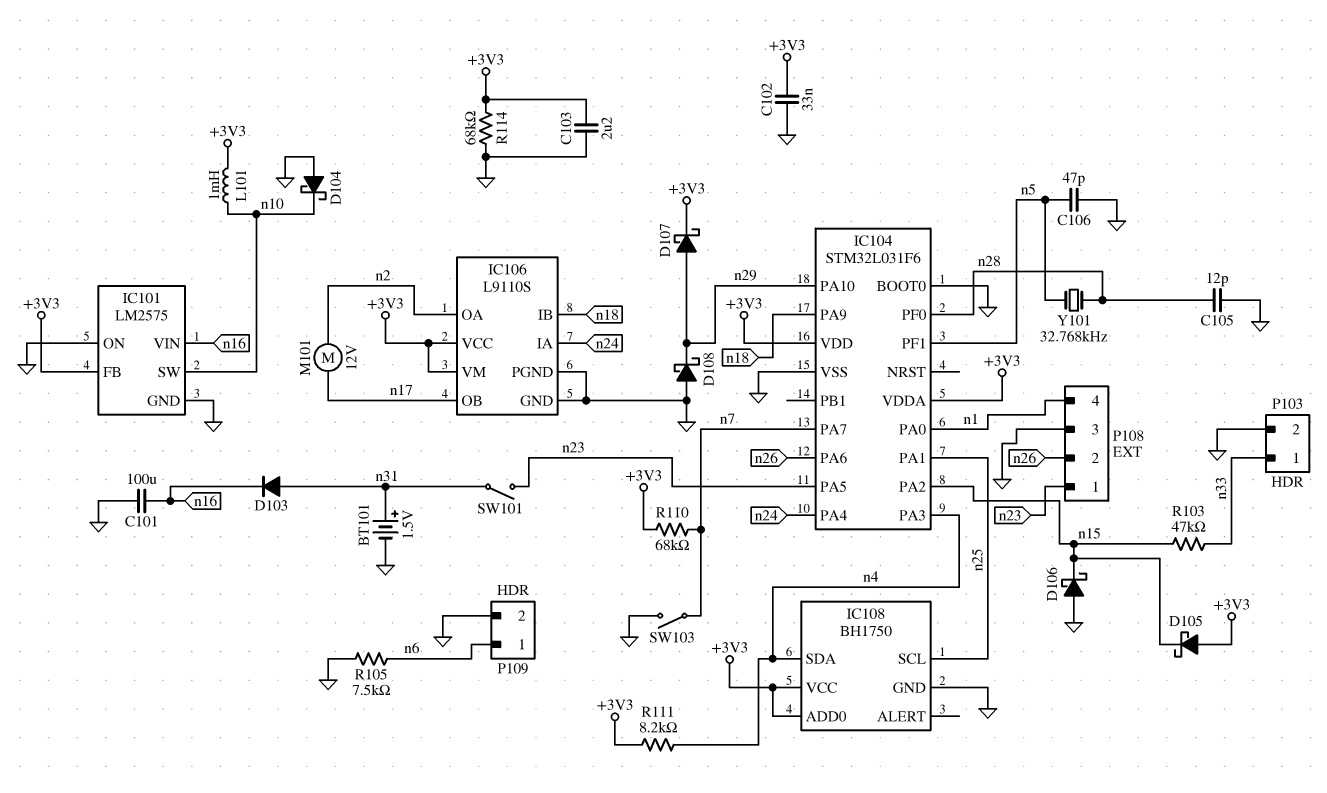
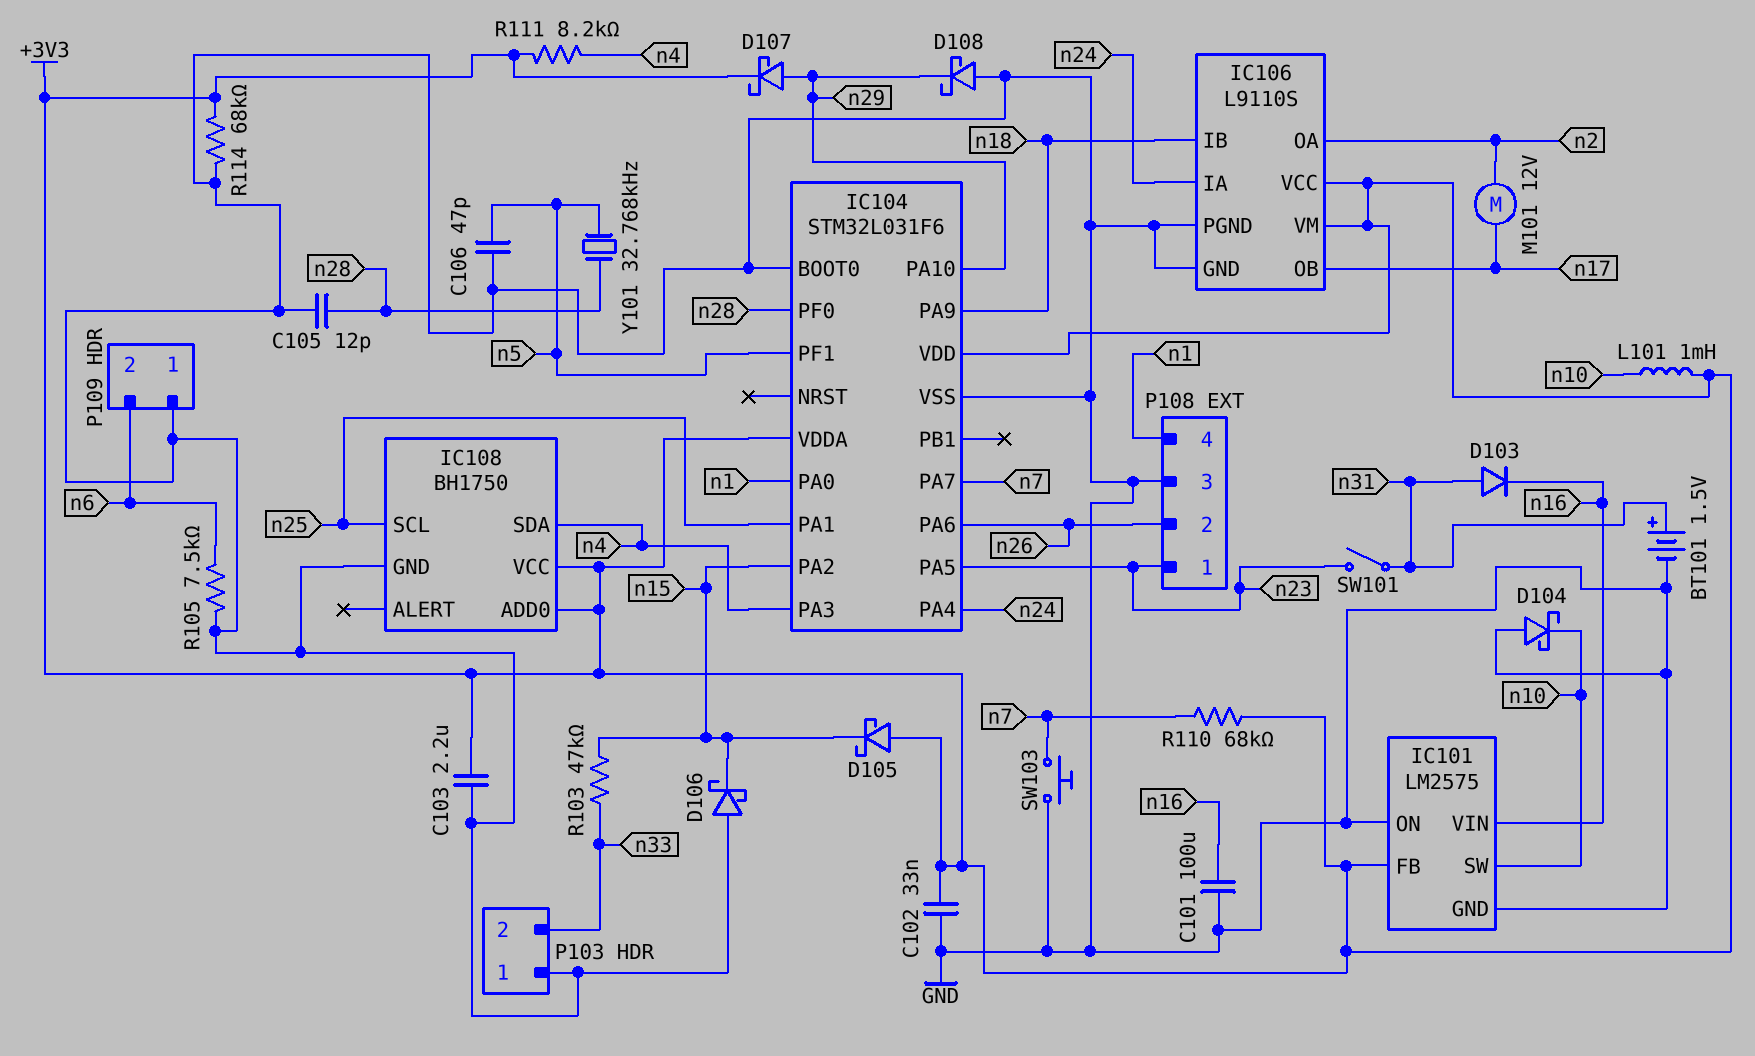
P103 pin 1: n33 -> GND
P103 pin 2: GND -> n33
P109 pin 1: n6 -> GND
P109 pin 2: GND -> n6
SW103: switch (GND, n7) -> button (GND, n7)

